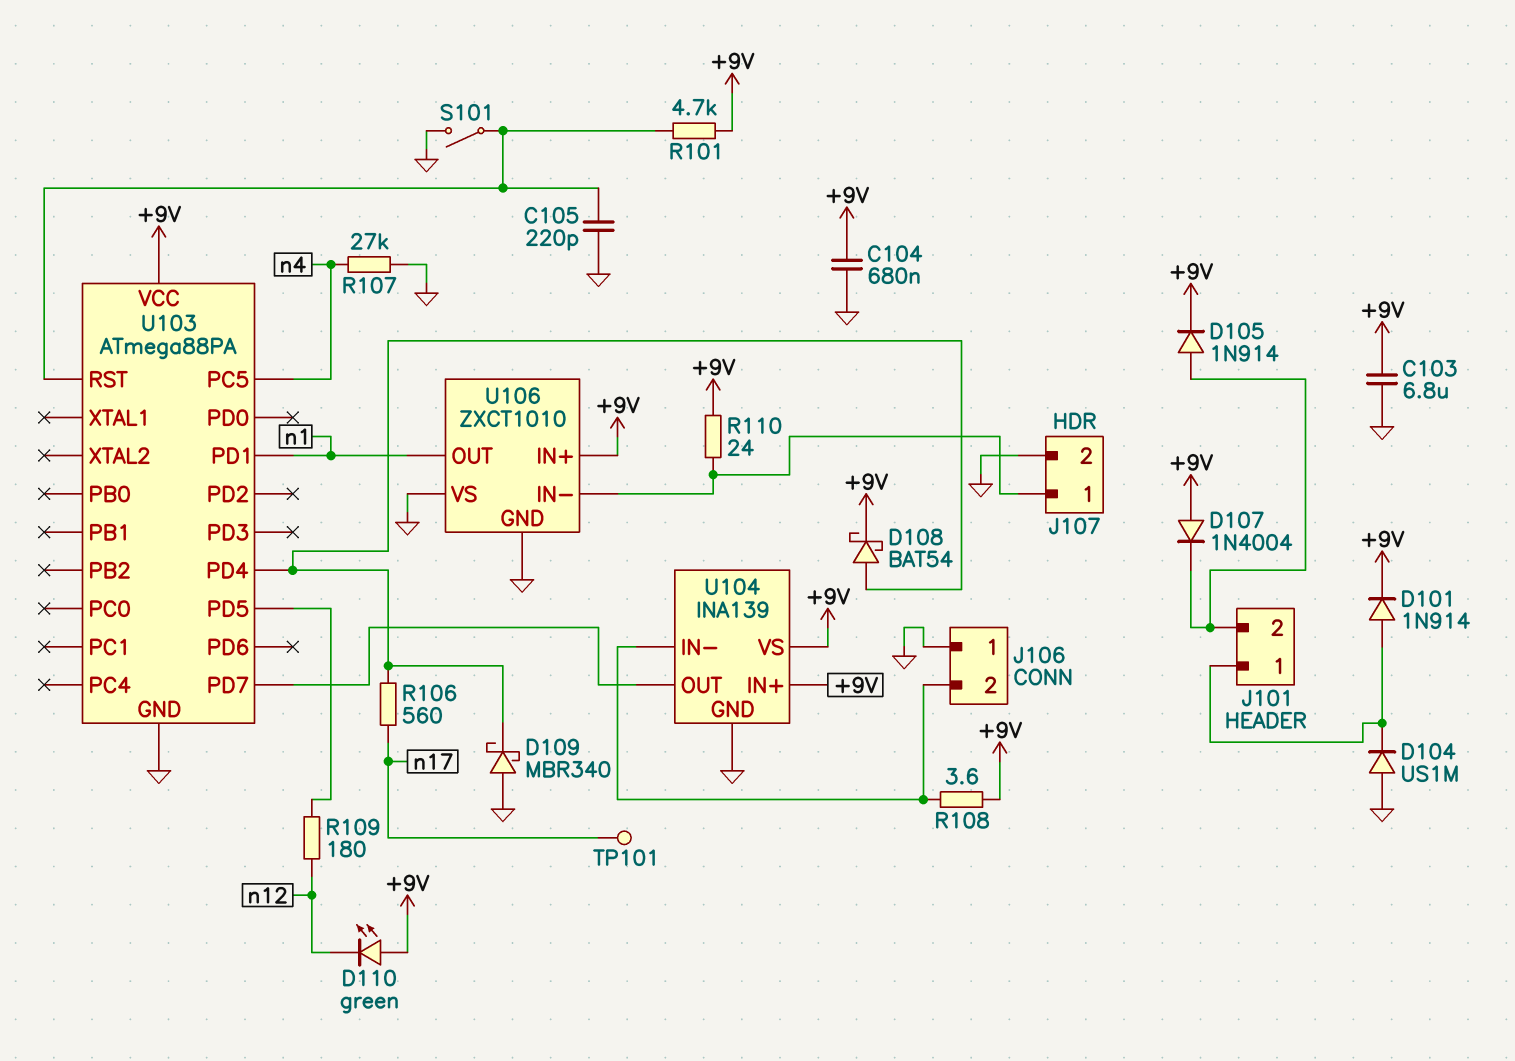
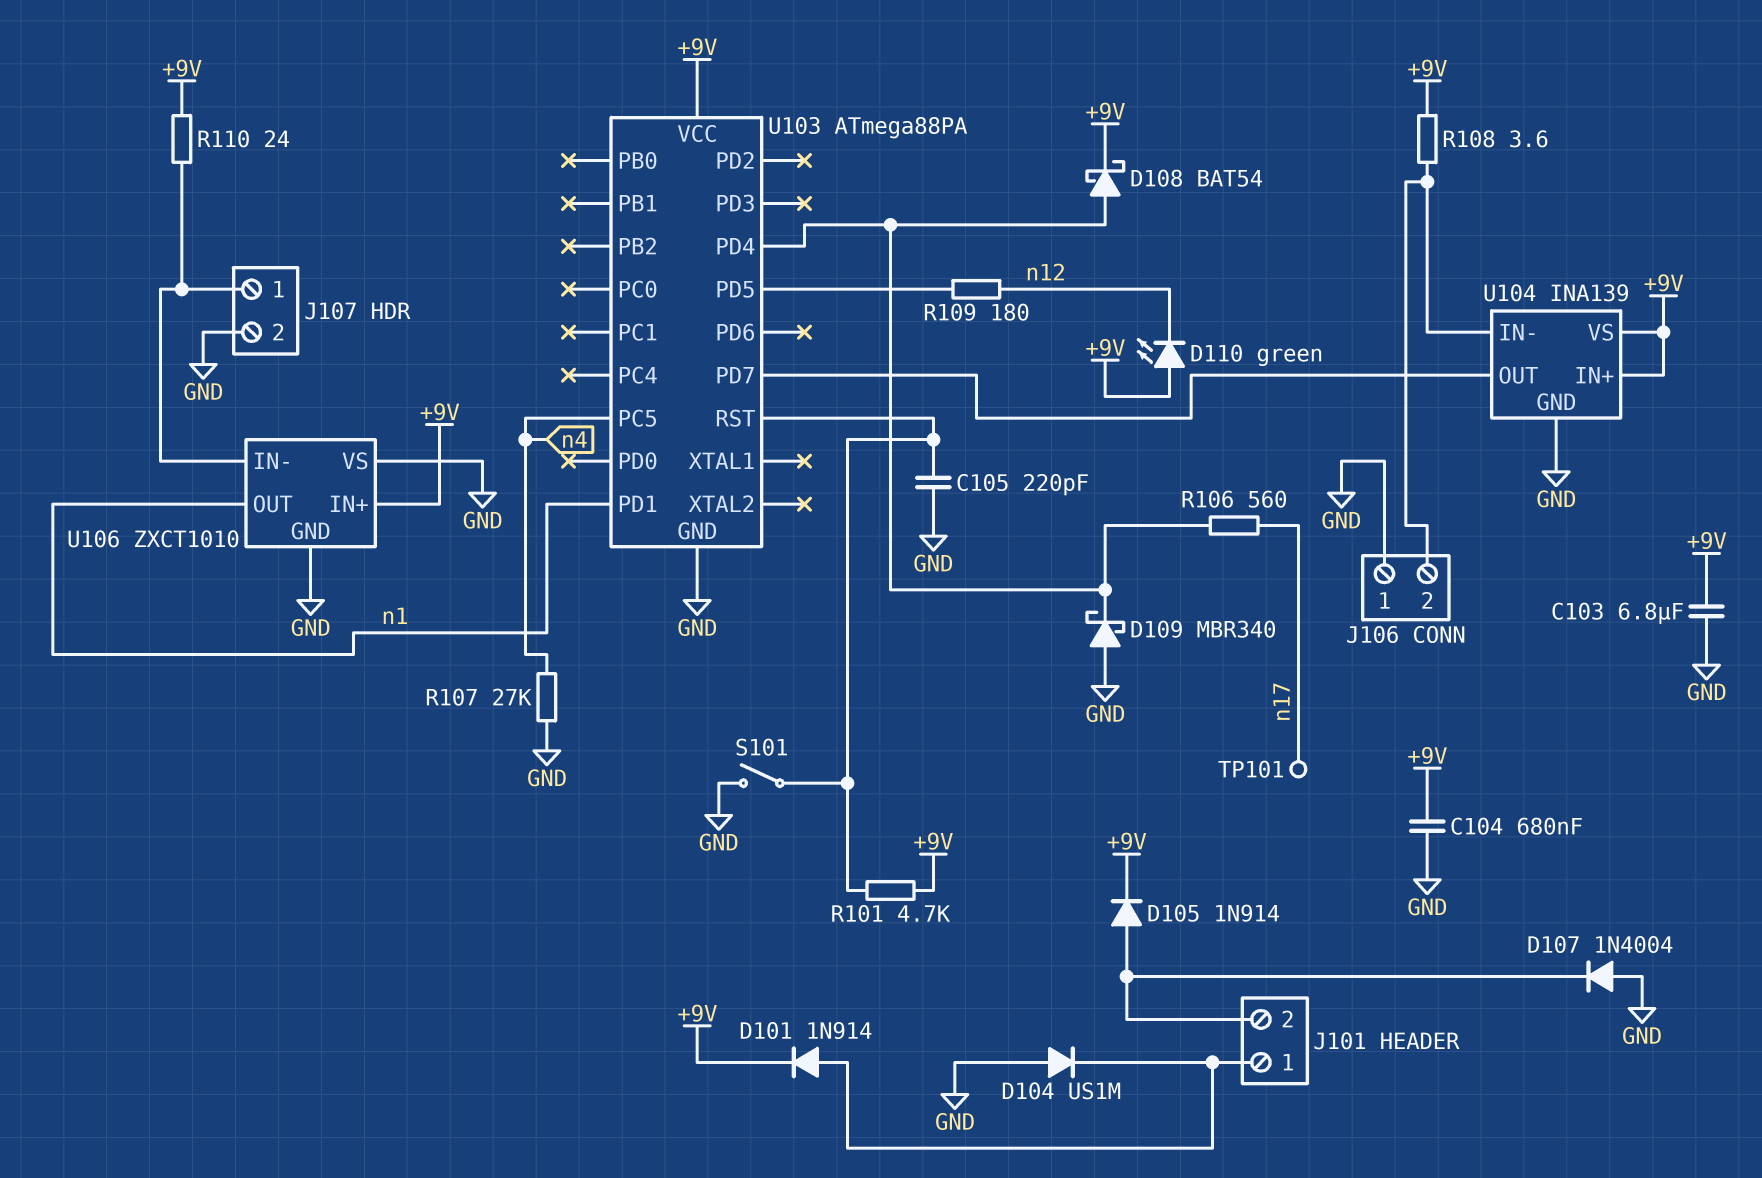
D107: diode 1N4004 (A +9V, K J101/2) -> diode 1N4004 (A GND, K J101/2)

